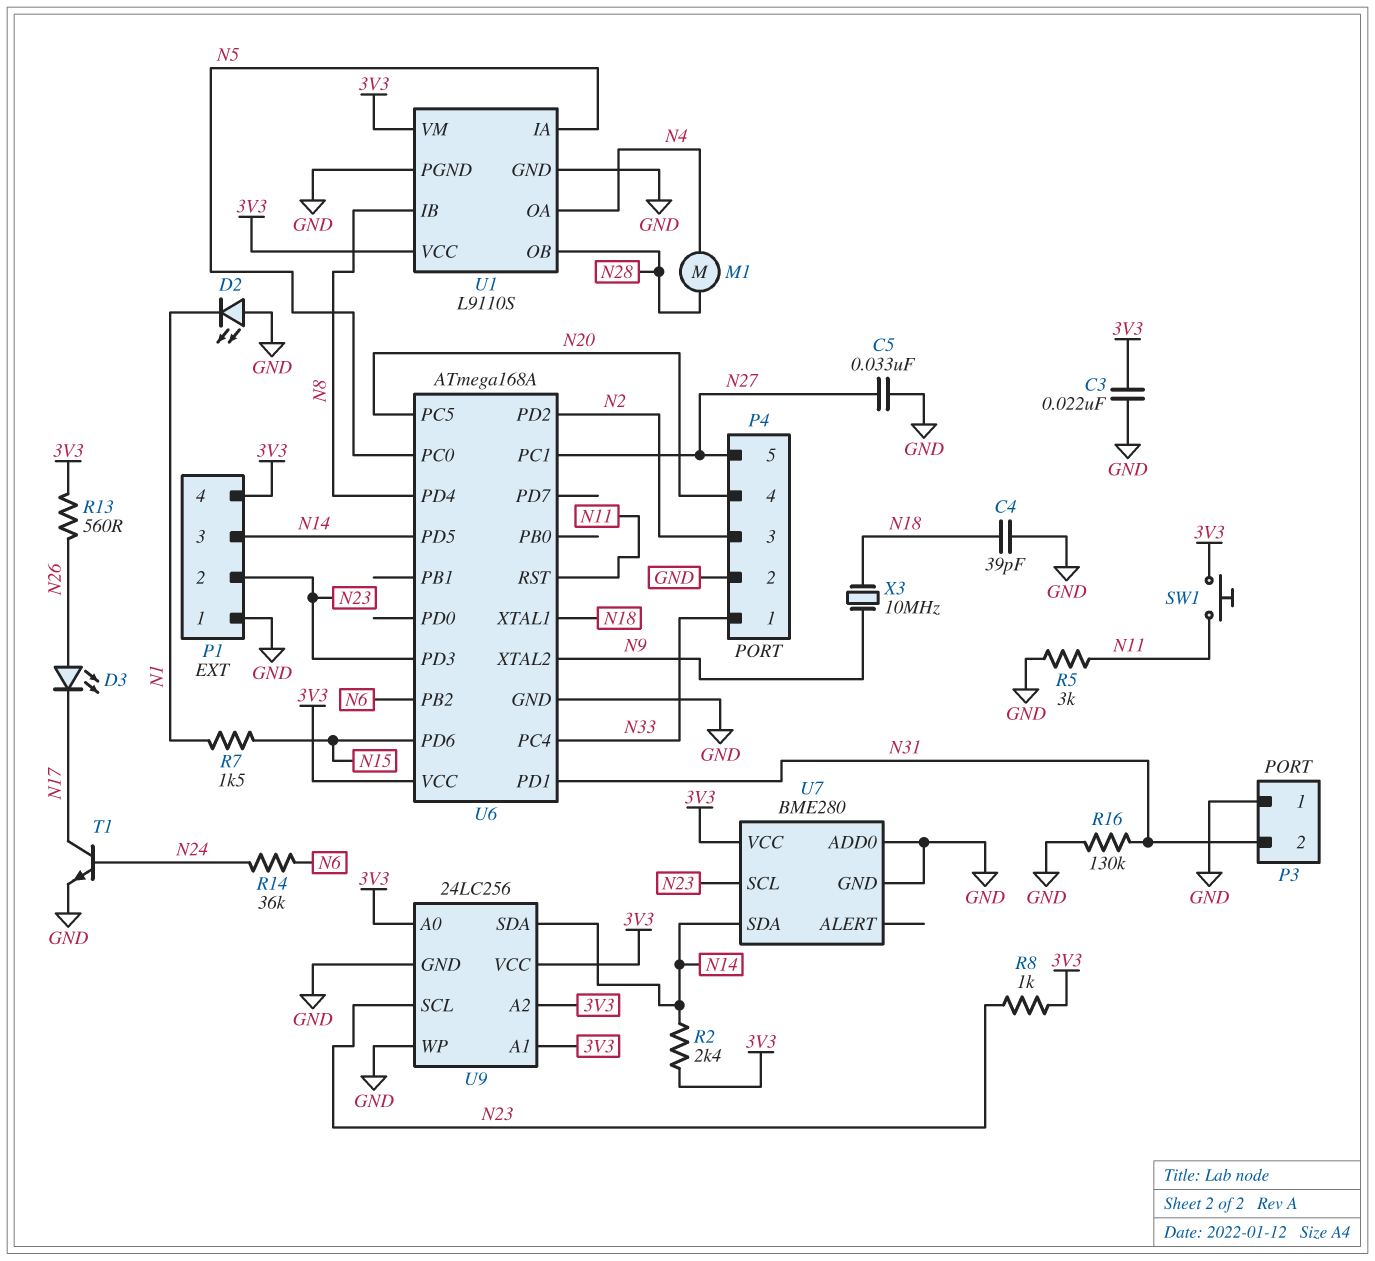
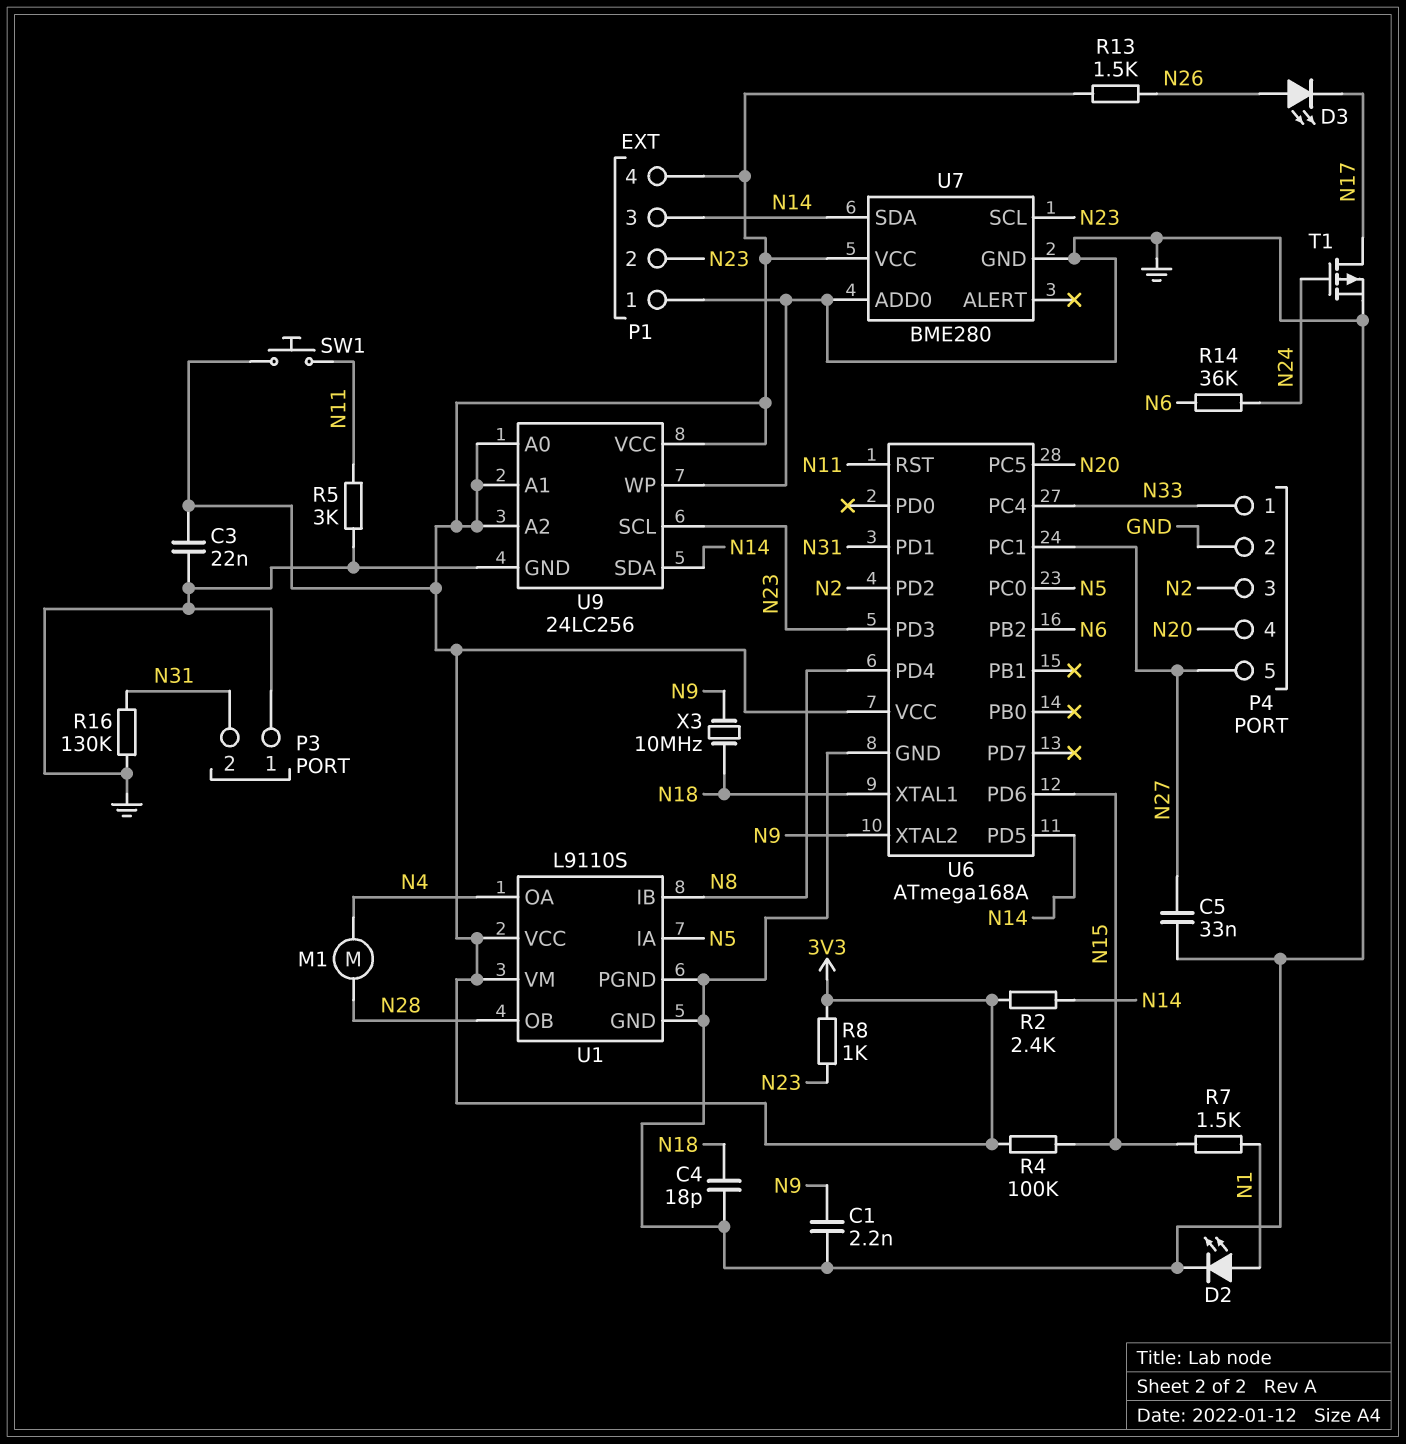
C1: none -> 2.2nF (GND, N9)
C4: 39pF (GND, N18) -> 18pF (GND, N18)
D2: LED (A GND, K N1) -> LED (A N1, K GND)
R4: none -> 100k (3V3, N15)
R13: 560 (3V3, N26) -> 1.5k (3V3, N26)
T1: NPN (B N24, C N17, E GND) -> PMOS (G N24, D N17, S GND)

